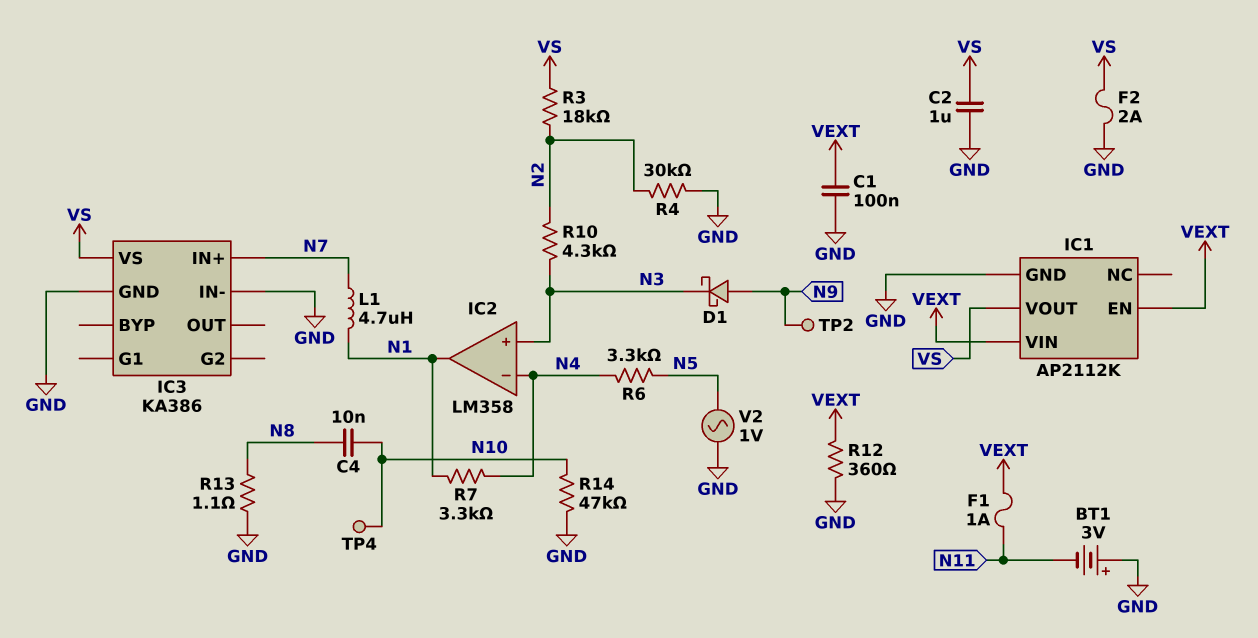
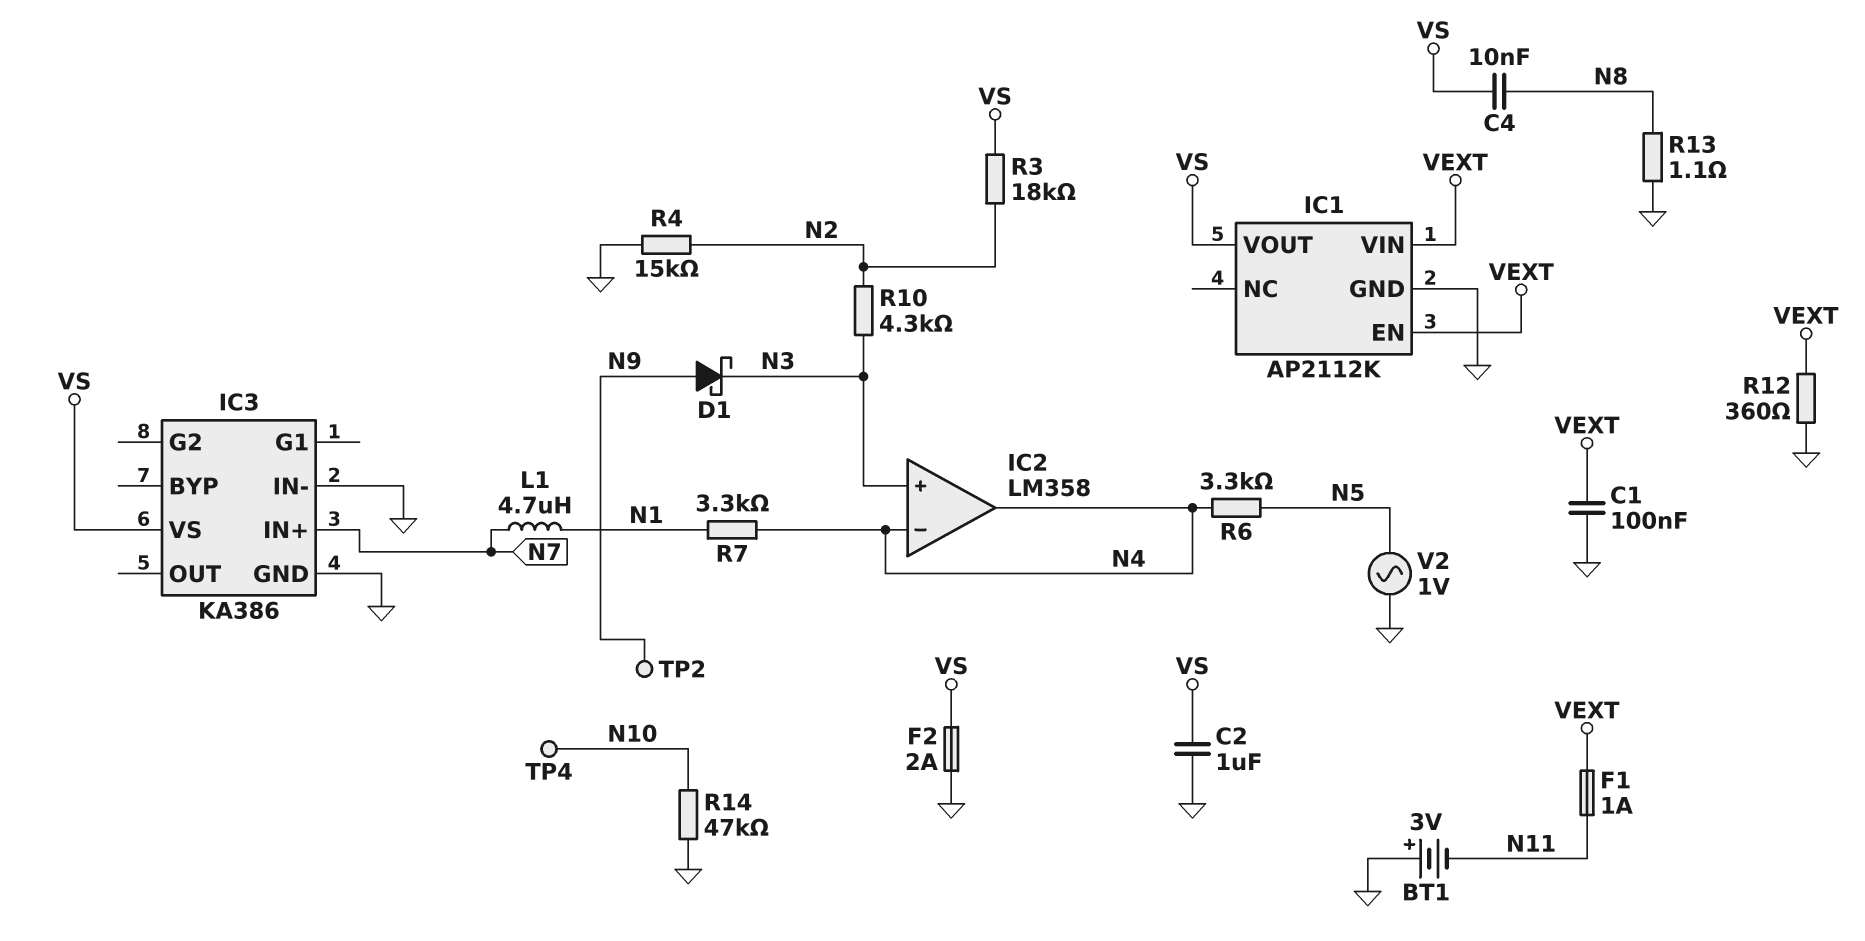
C4: 10nF (N8, N10) -> 10nF (N8, VS)
IC2 pin out: N1 -> N4
R4: 30k (GND, N2) -> 15k (GND, N2)

